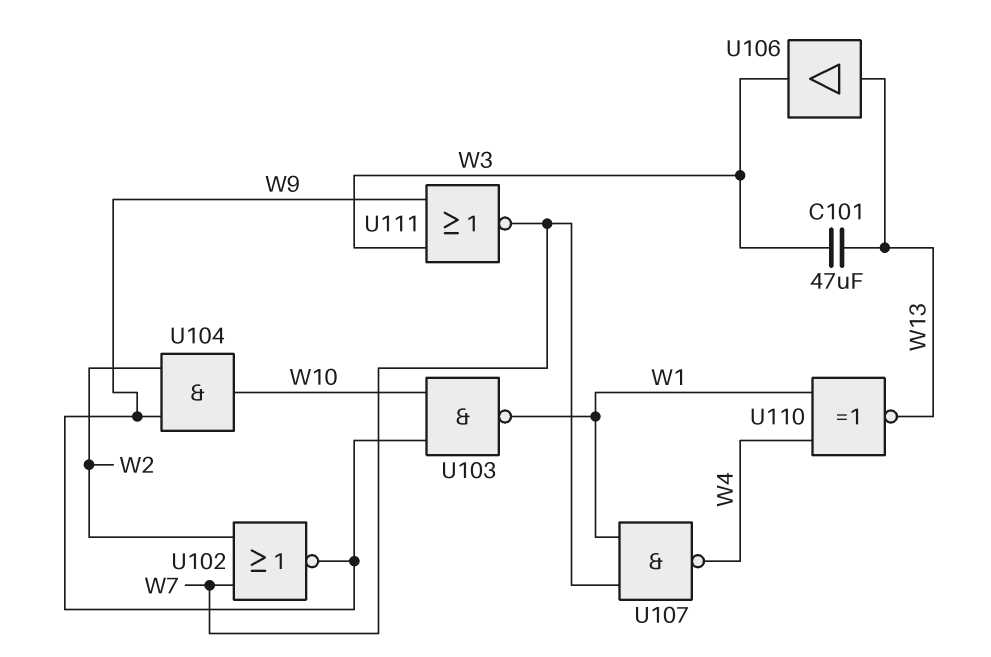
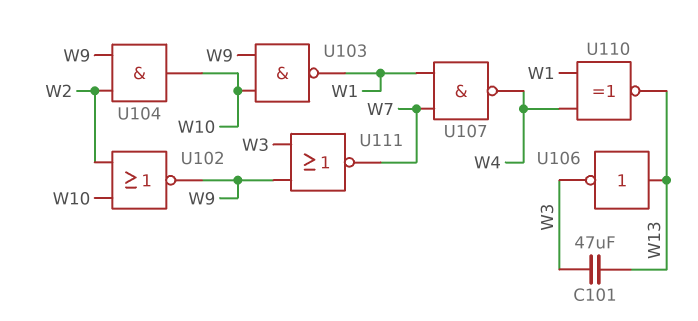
U102: NOR (in W2, in W7, out W9) -> NOR (in W2, in W10, out W9)
U106: buffer (in W13, out W3) -> NOT (in W13, out W3)

